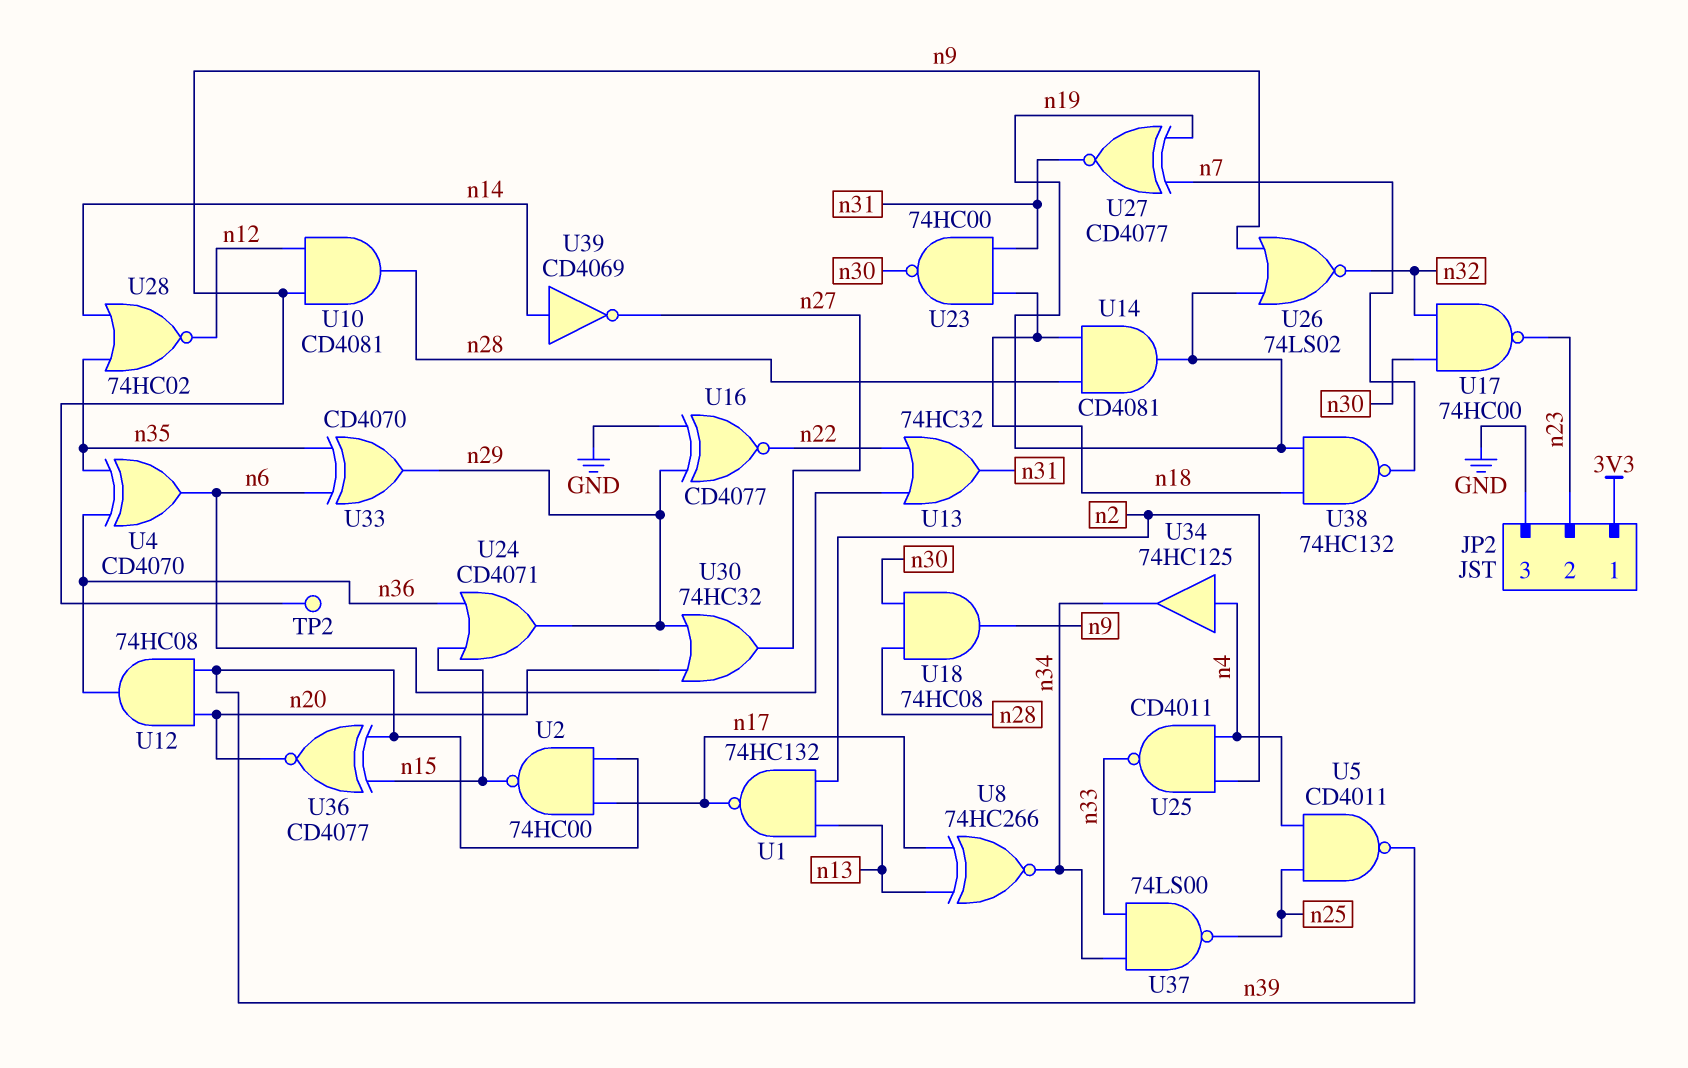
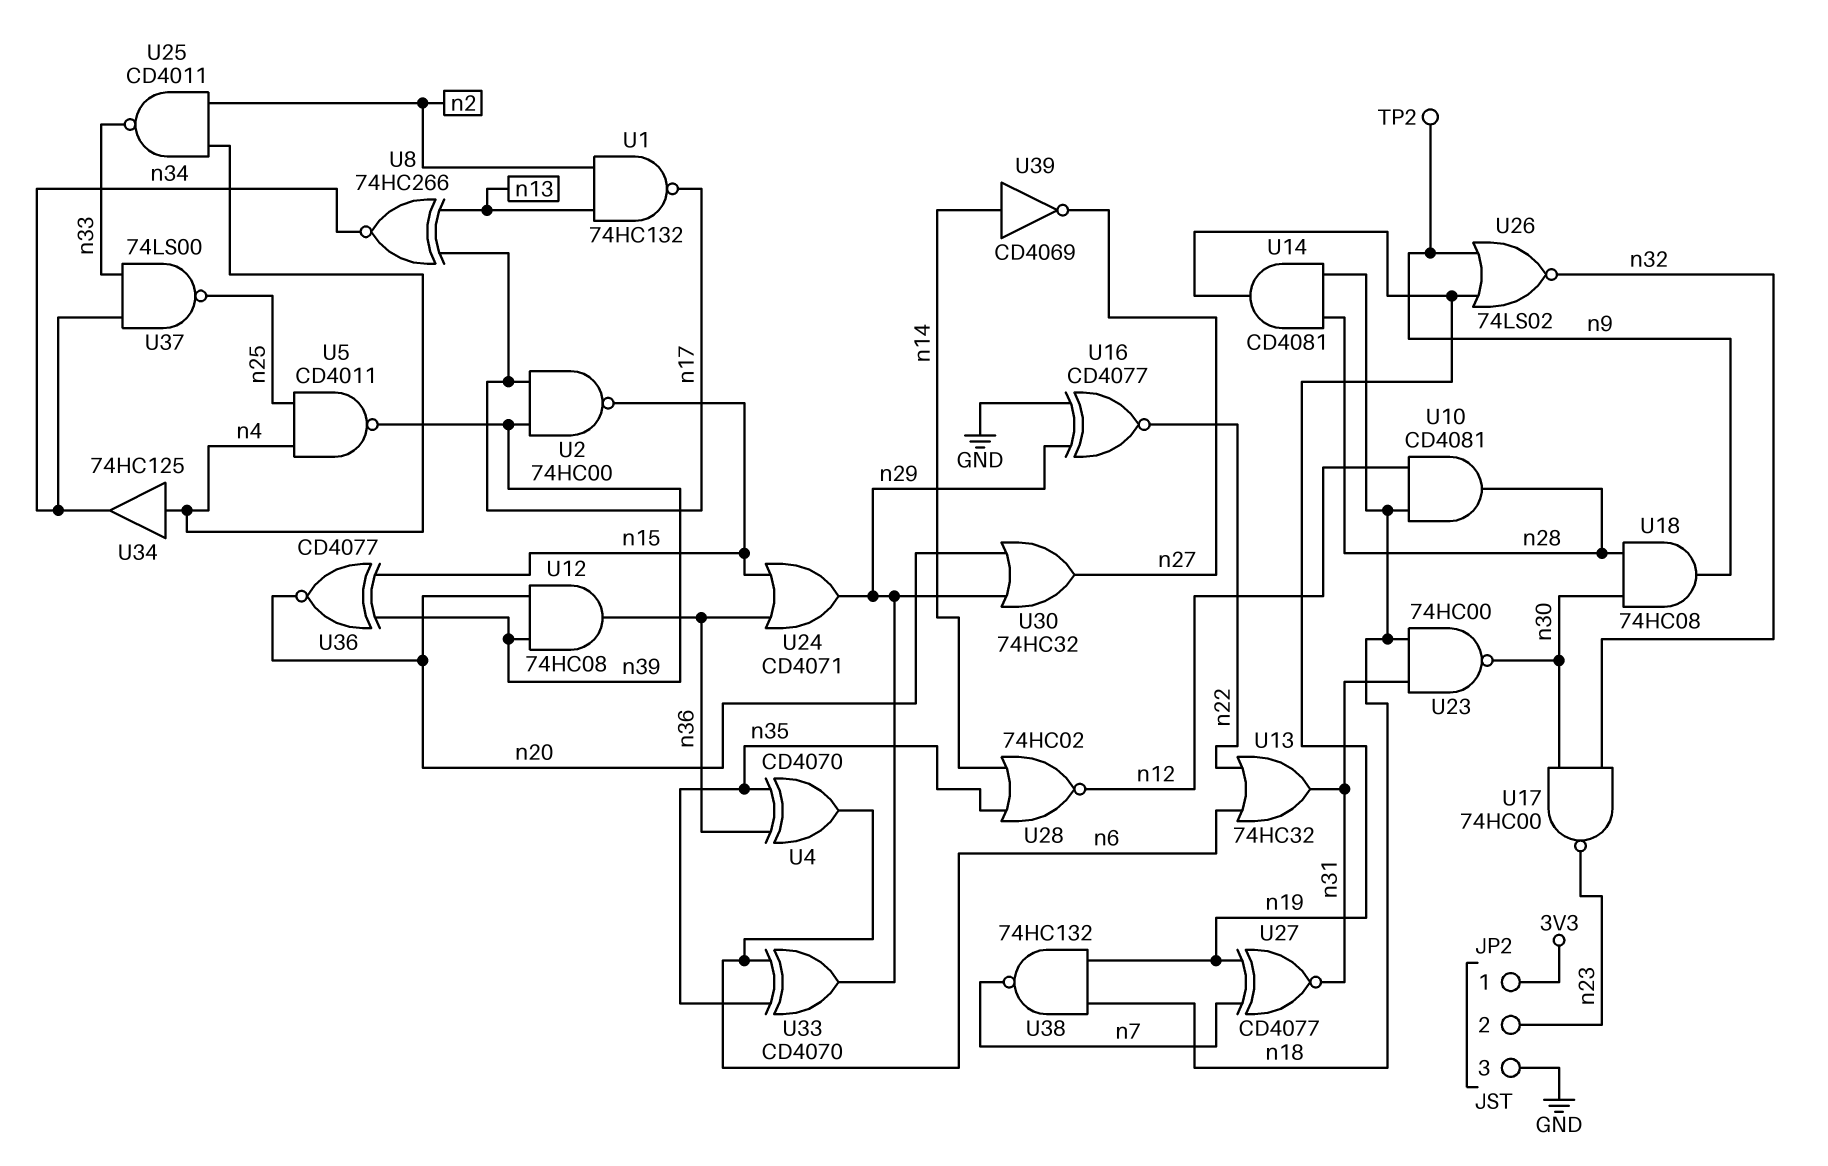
U10: AND CD4081 (in n9, in n12, out n28) -> AND CD4081 (in n12, in n18, out n28)

